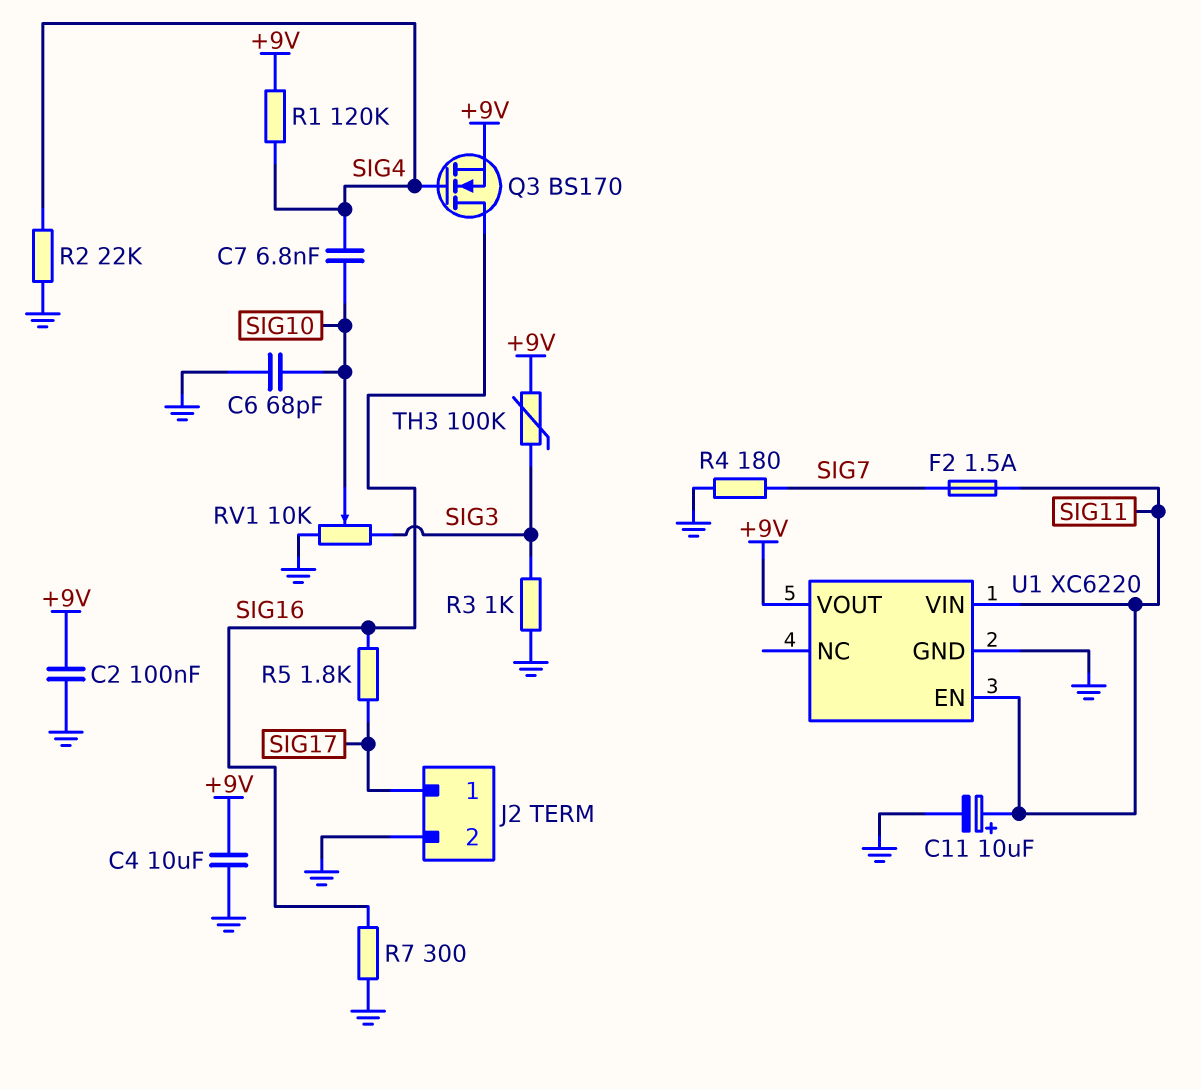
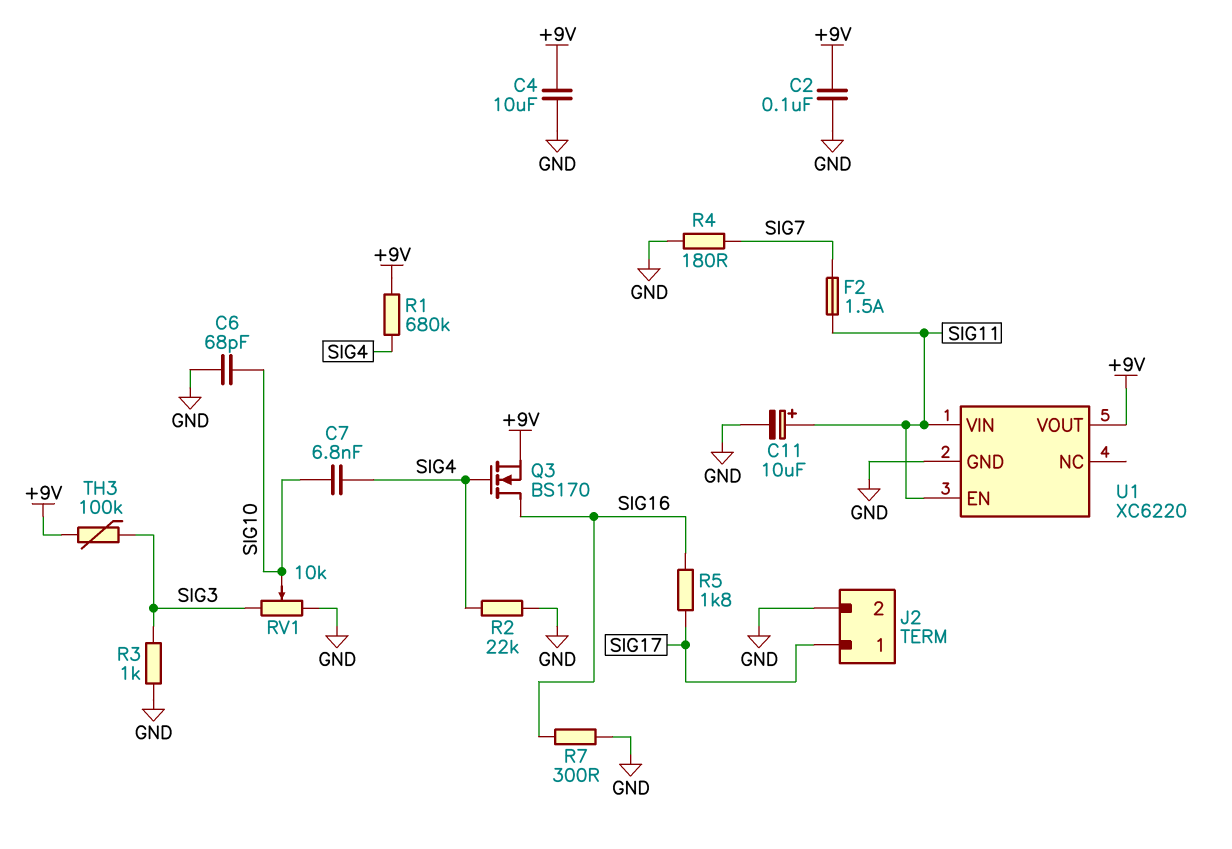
R1: 120k (+9V, SIG4) -> 680k (+9V, SIG4)

